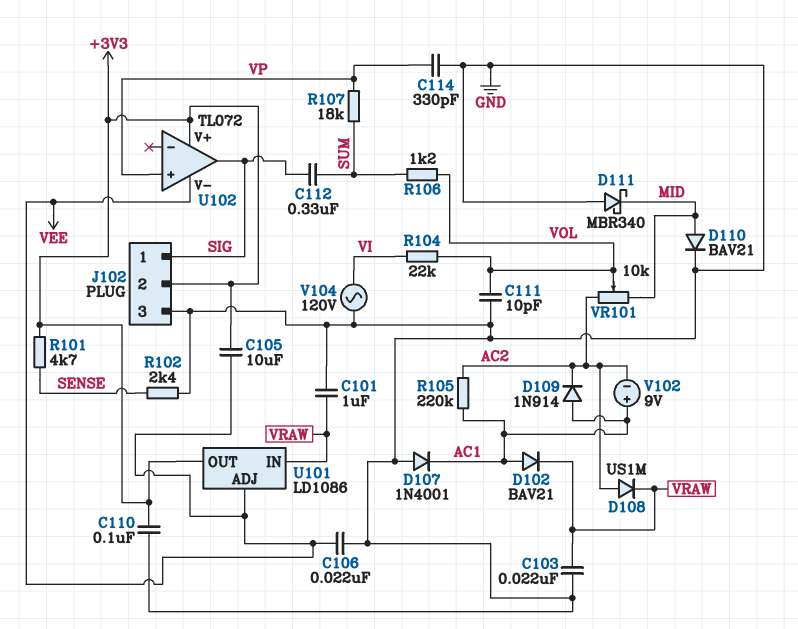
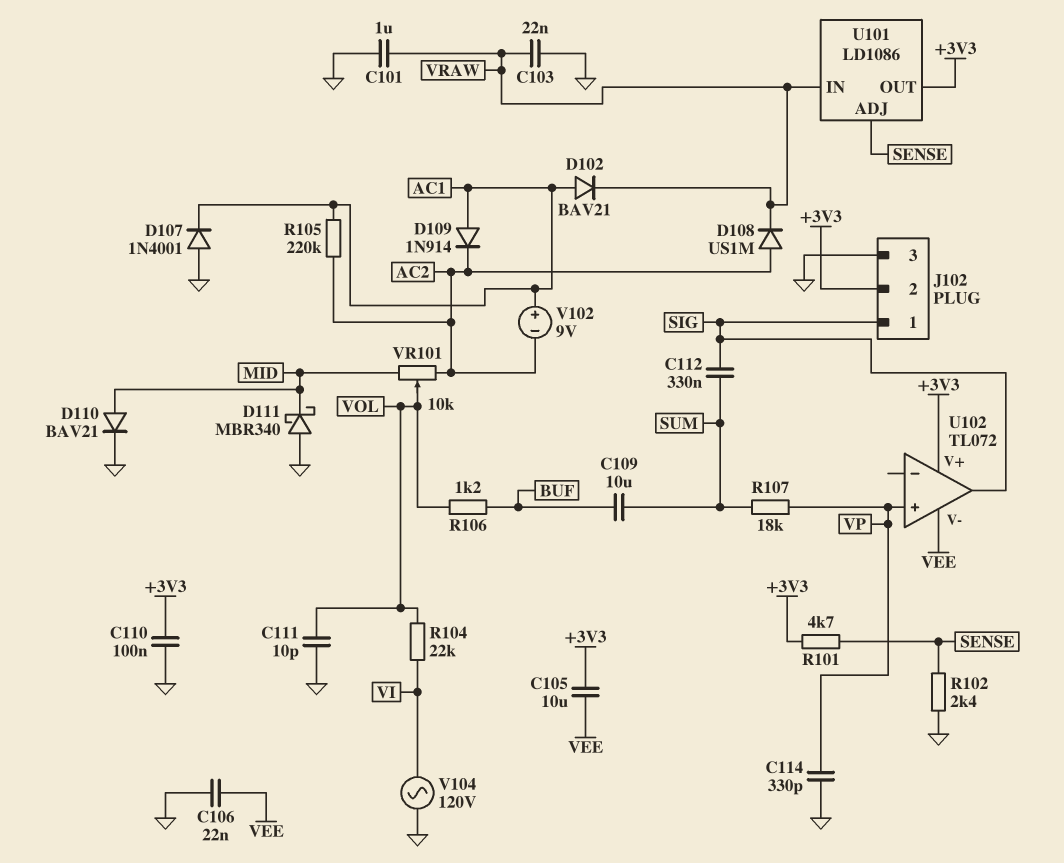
C109: none -> 10uF (BUF, SUM)
R106: 1.2k (SUM, VOL) -> 1.2k (BUF, VOL)
U101 pin ADJ: VEE -> SENSE

